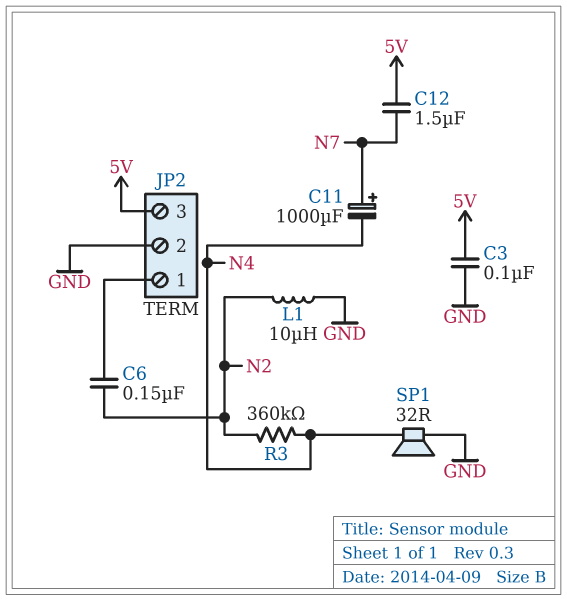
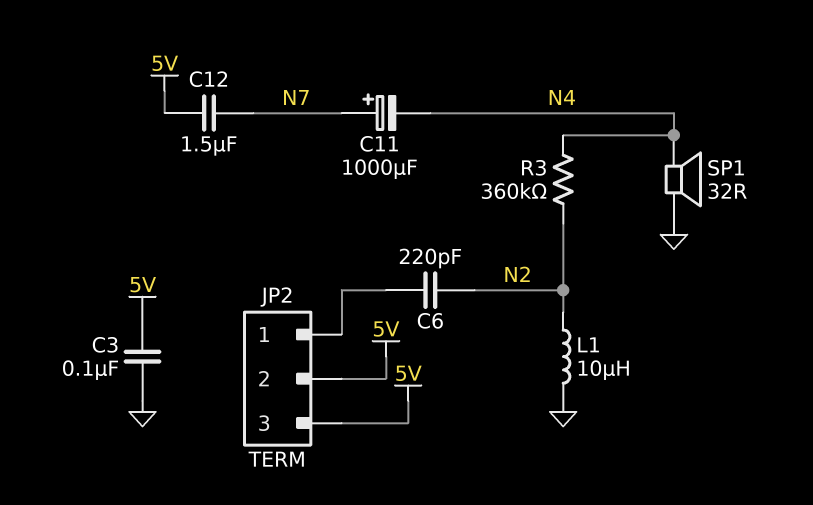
C6: 150nF (JP2/1, N2) -> 220pF (JP2/1, N2)
JP2 pin 2: GND -> 5V

